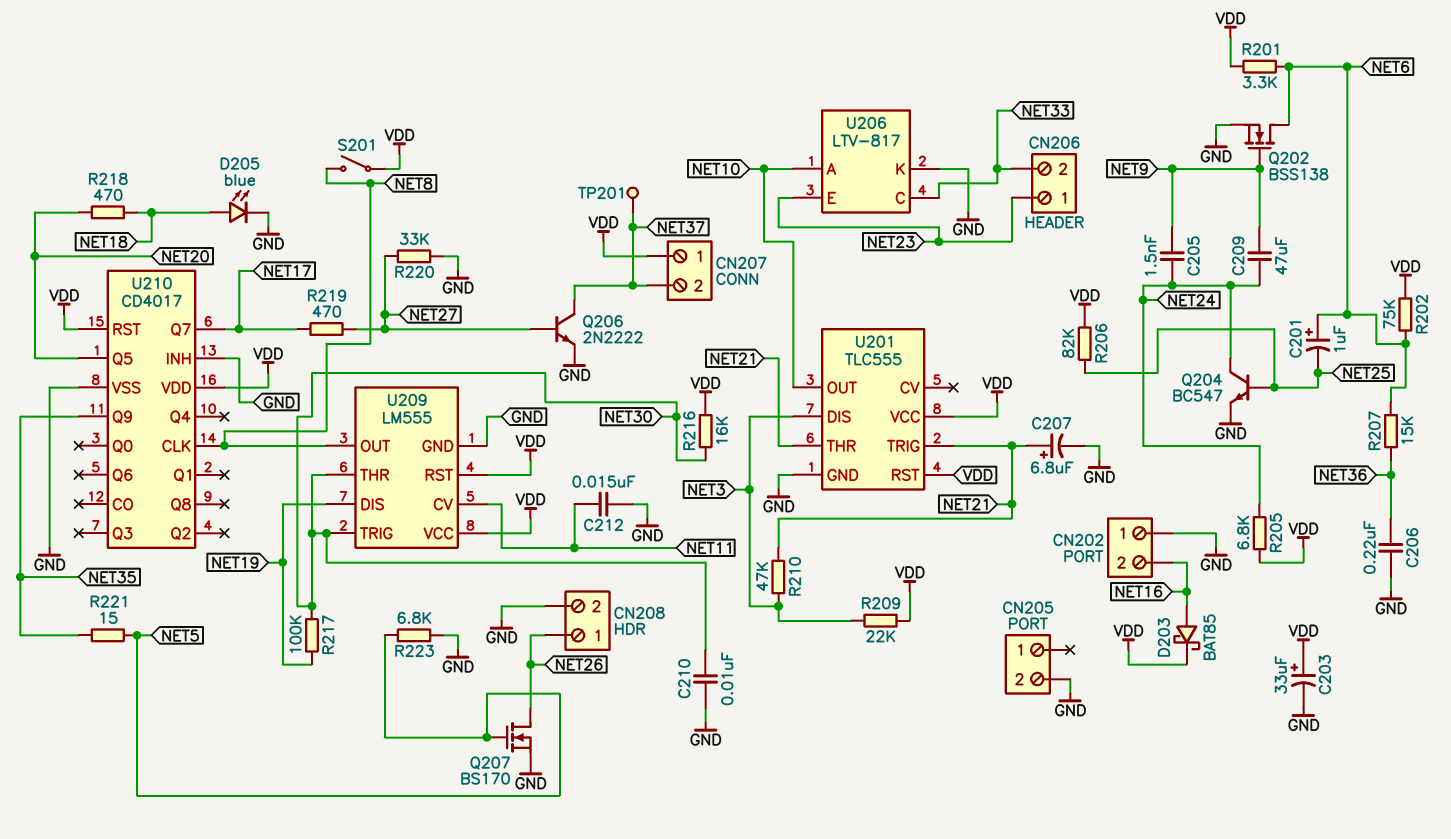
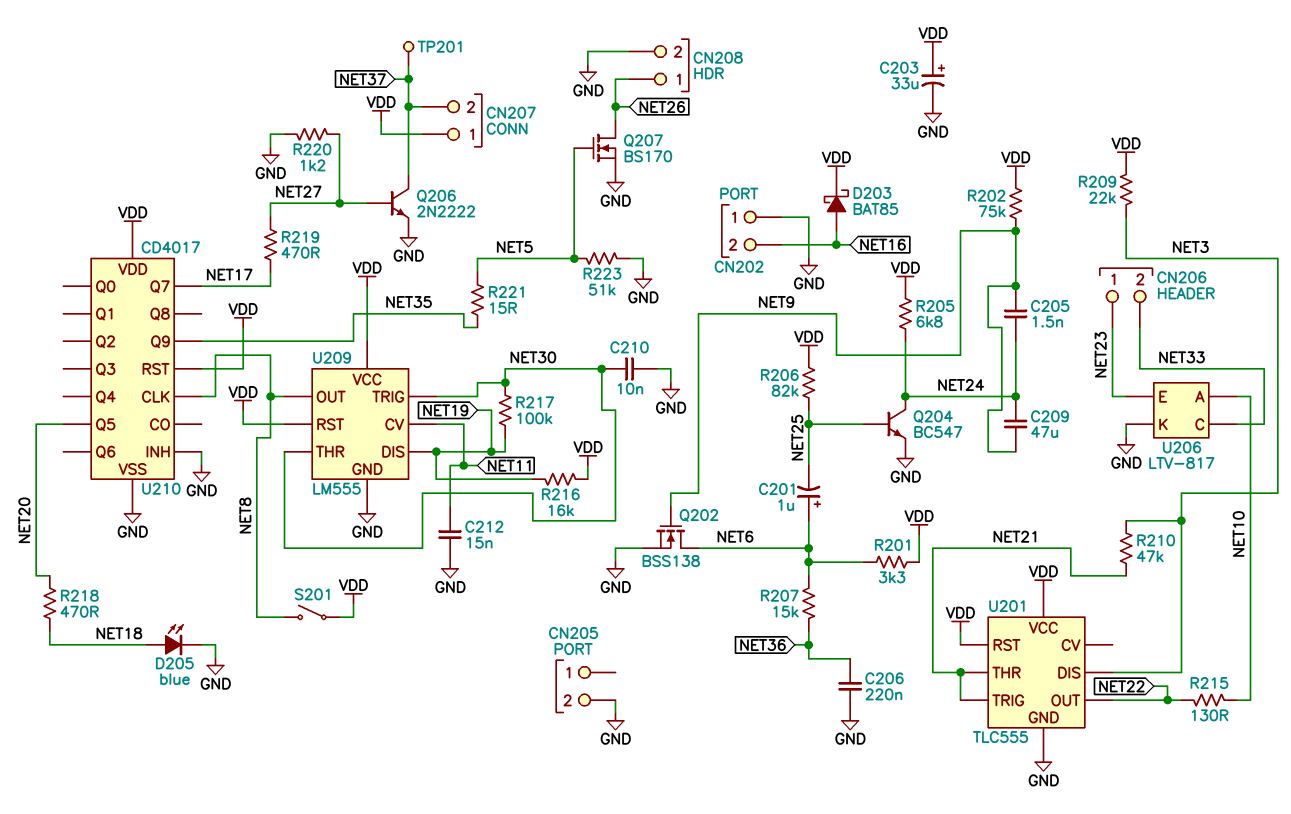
C207: 6.8uF (plus NET21, minus GND) -> none
R202: 75k (NET6, VDD) -> 75k (NET9, VDD)
R215: none -> 130 (NET10, NET22)
R216: 16k (NET30, VDD) -> 16k (NET19, VDD)
R220: 33k (GND, NET27) -> 1.2k (GND, NET27)
R223: 6.8k (GND, NET5) -> 51k (GND, NET5)
U201 pin OUT: NET10 -> NET22

